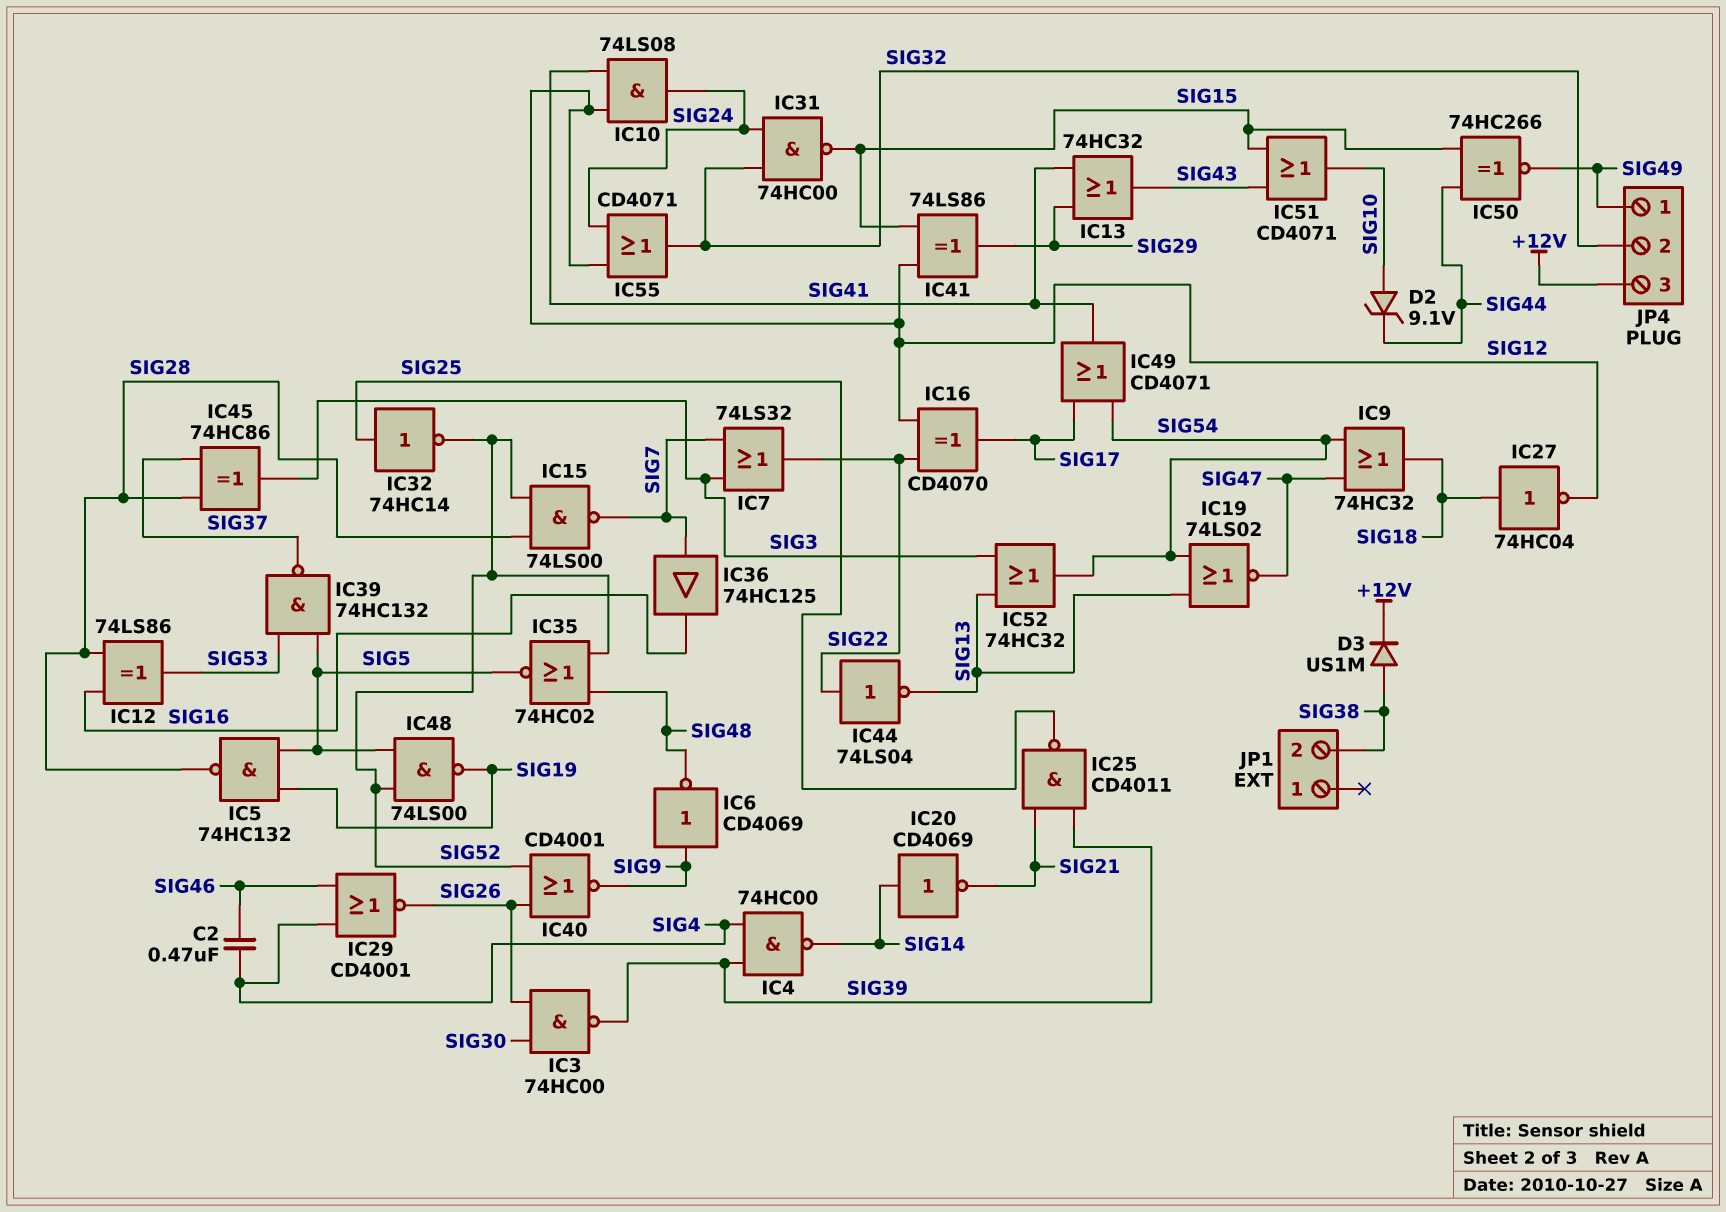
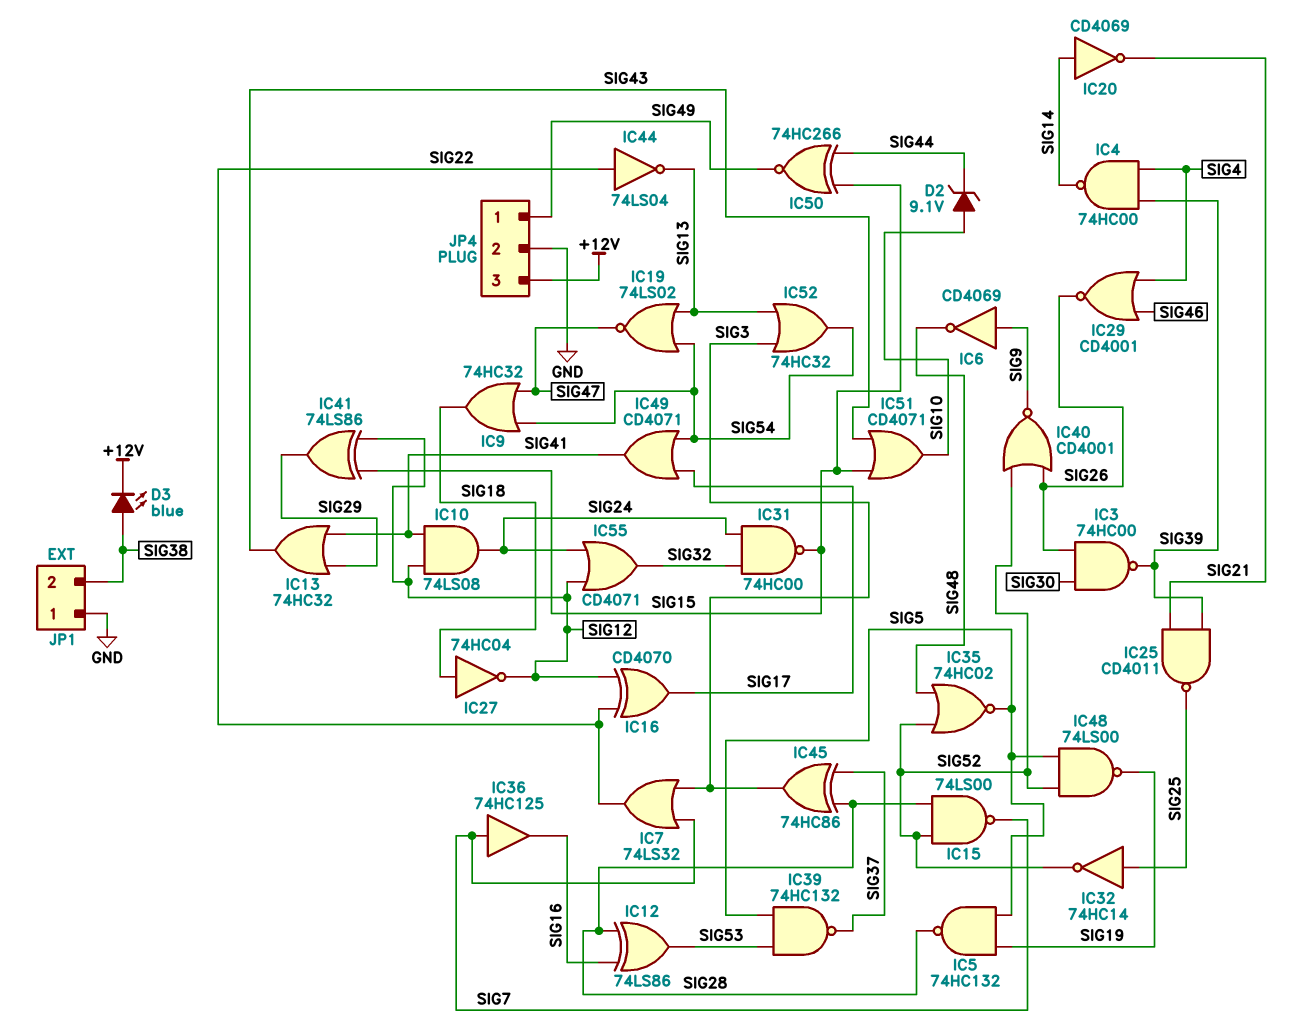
C2: 470nF (SIG4, SIG46) -> none
D3: diode US1M (A SIG38, K +12V) -> LED blue (A SIG38, K +12V)
JP1 pin 1: none -> GND
JP4 pin 2: SIG32 -> GND

